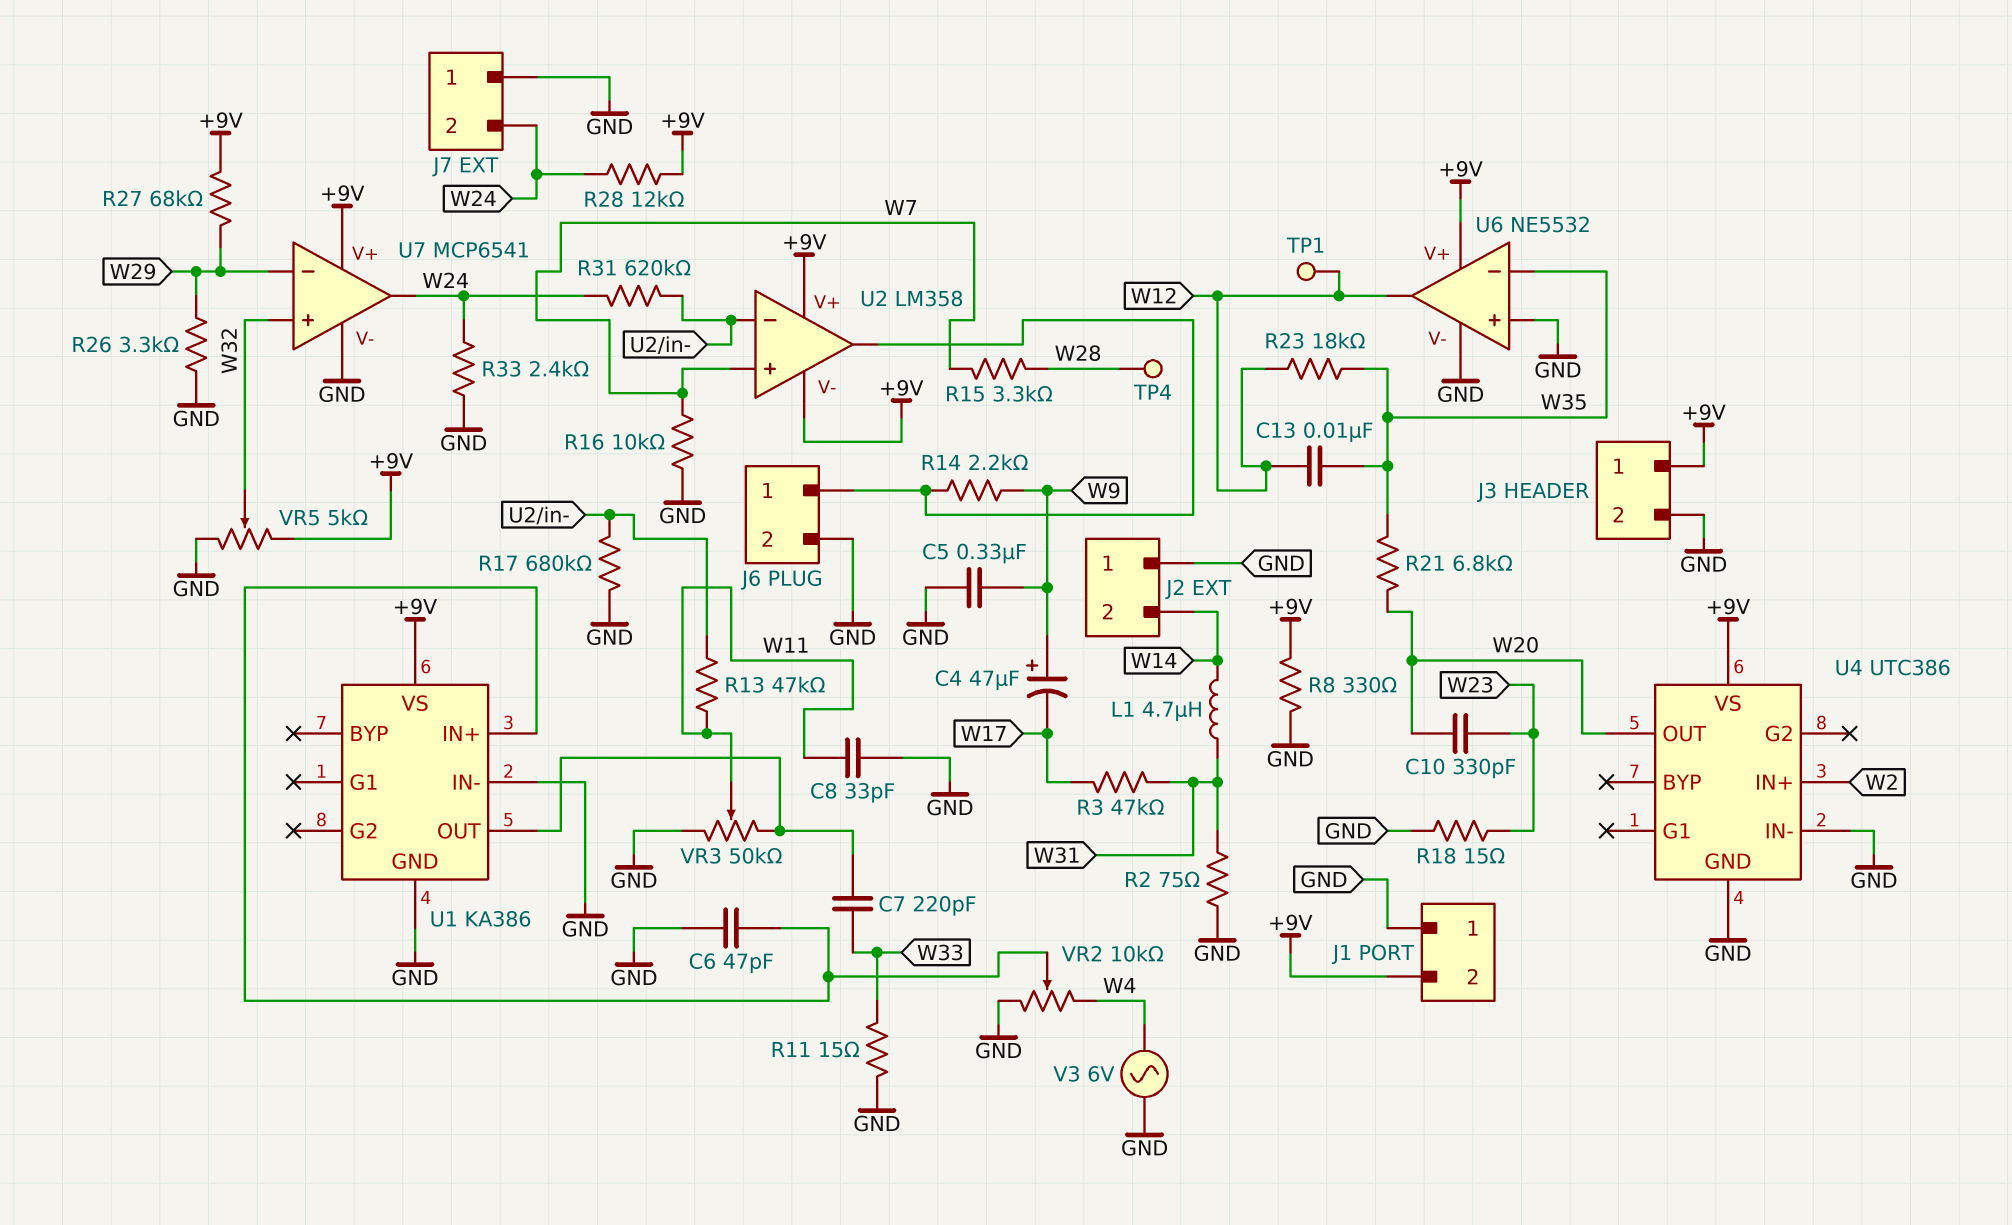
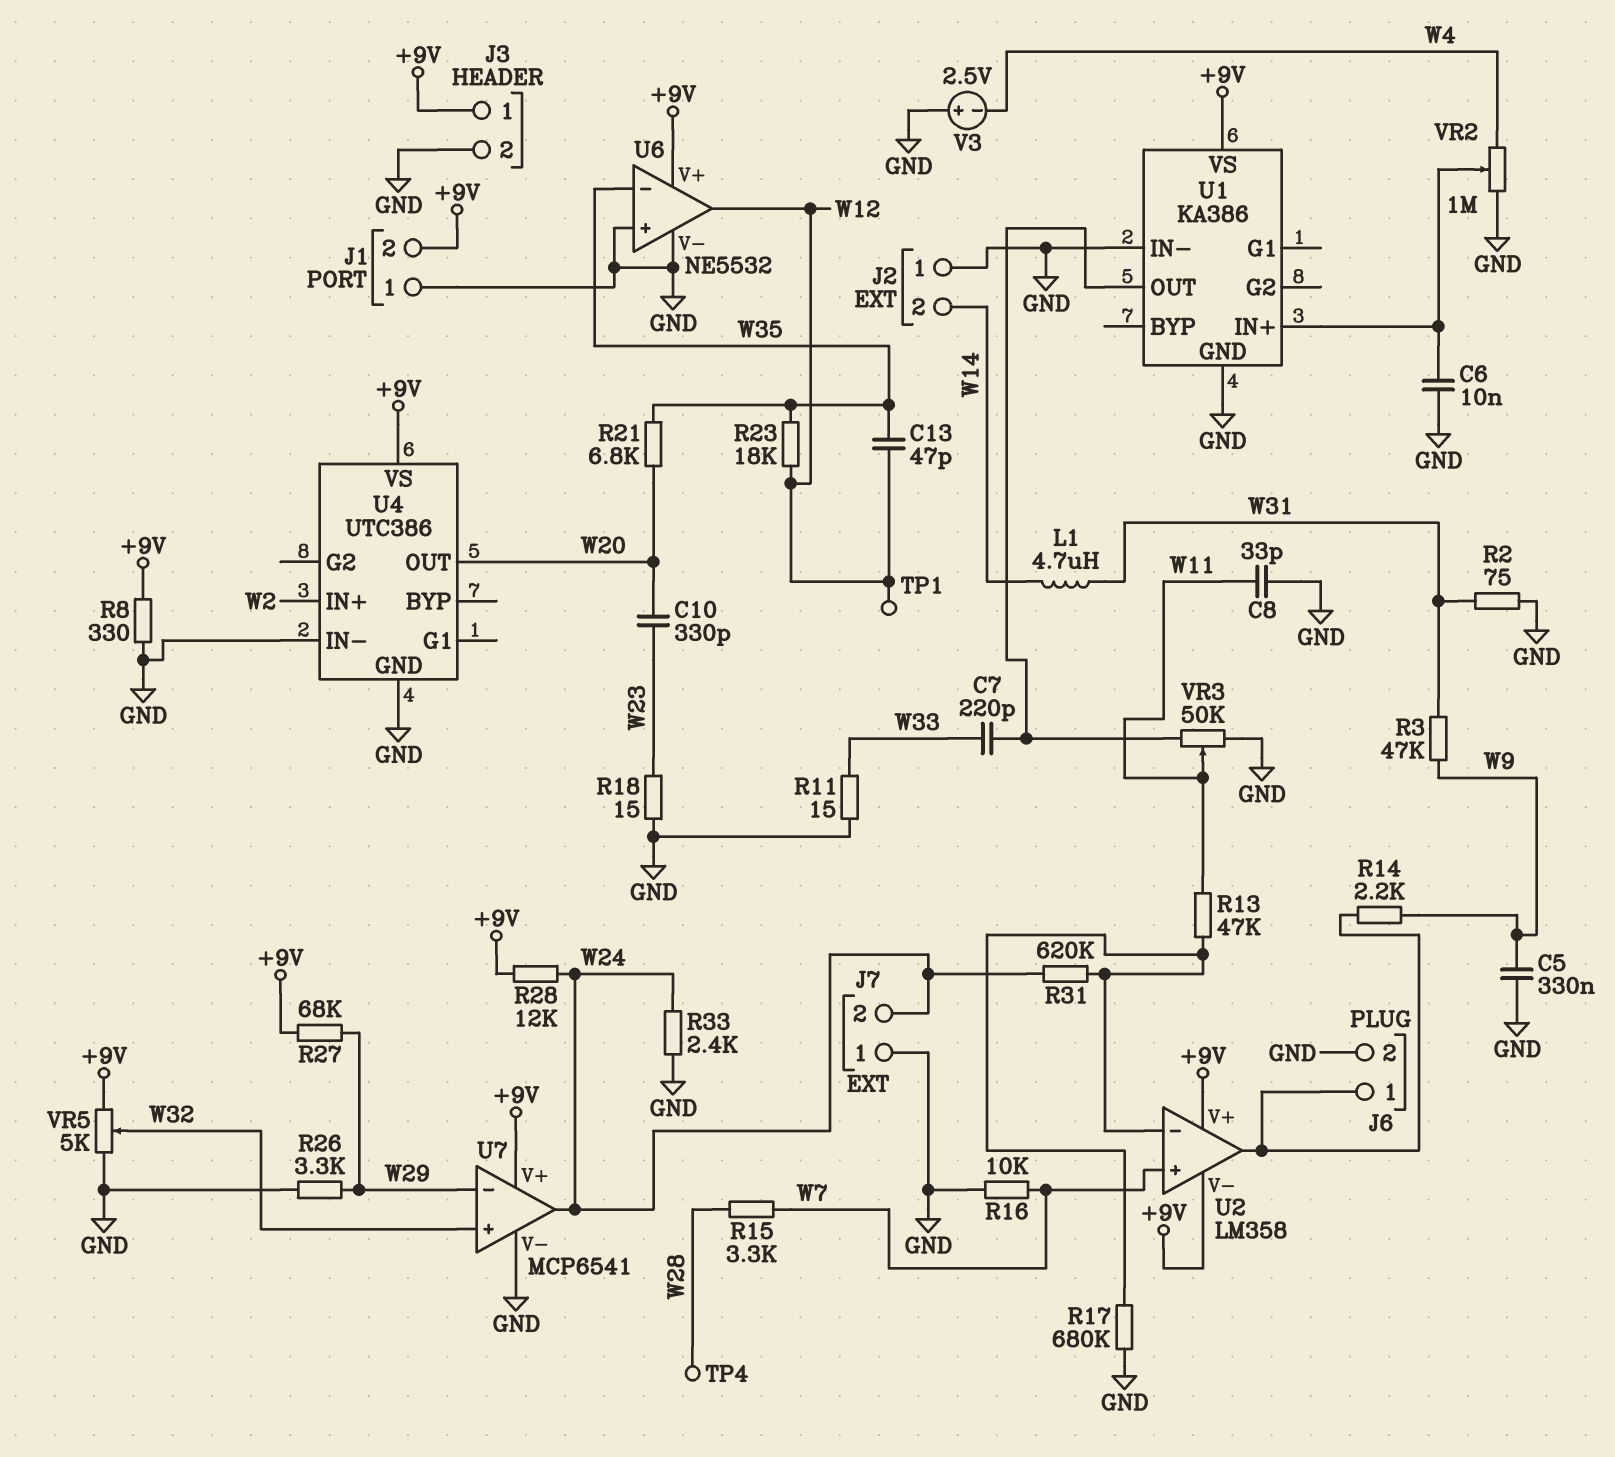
C4: 47uF (plus W9, minus W17) -> none
C6: 47pF (GND, U1/IN+) -> 10nF (GND, U1/IN+)
C13: 10nF (W12, W35) -> 47pF (W12, W35)
R3: 47k (W17, W31) -> 47k (W9, W31)
V3: AC 6V (GND, W4) -> 2.5V (plus GND, minus W4)
VR2: 10k (GND, W4, wiper U1/IN+) -> 1M (GND, W4, wiper U1/IN+)

